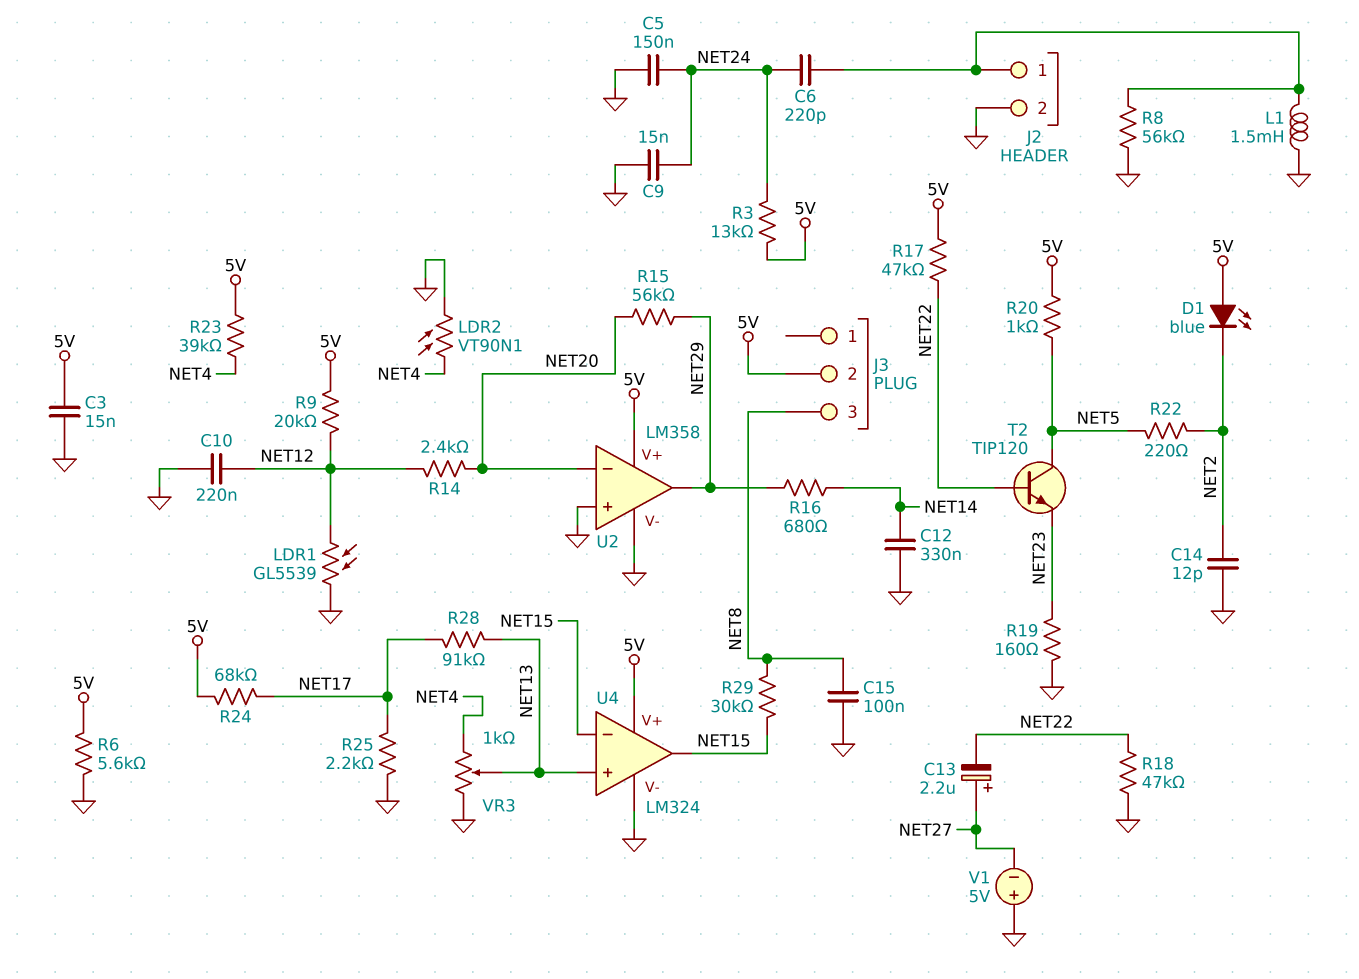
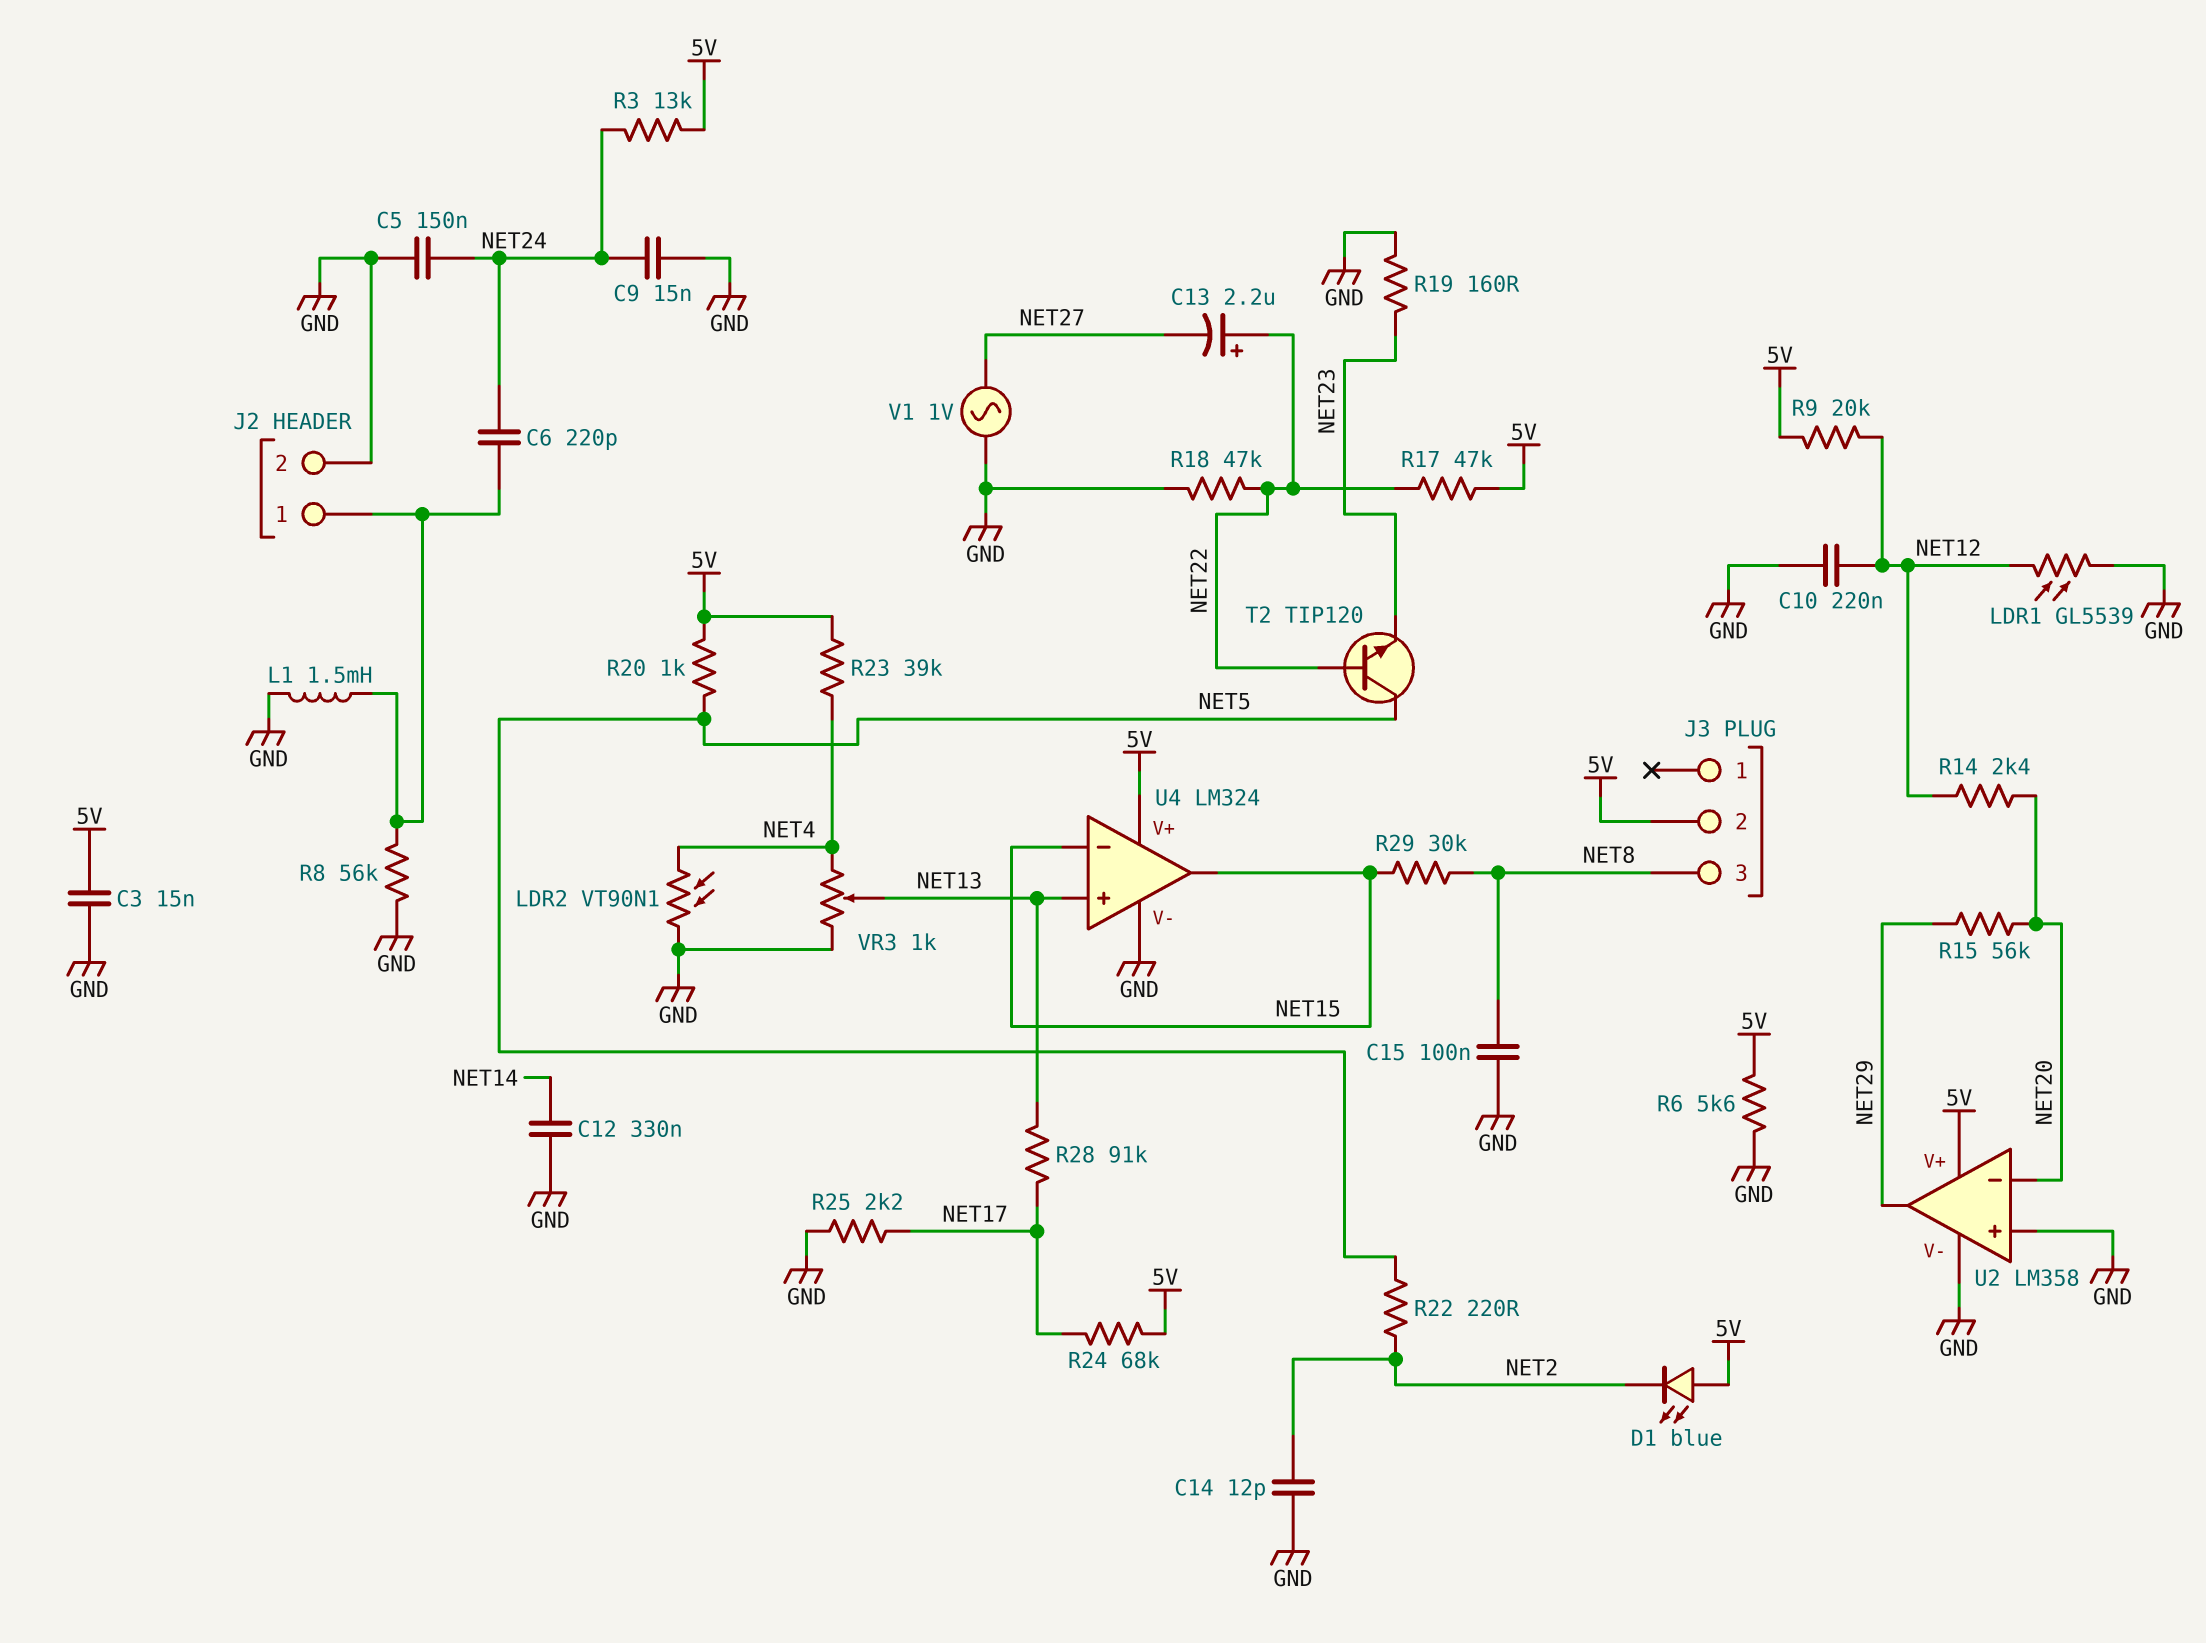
C13: 2.2uF (plus NET27, minus NET22) -> 2.2uF (plus NET22, minus NET27)
R16: 680 (NET14, NET29) -> none
V1: 5V (plus GND, minus NET27) -> AC 1V (GND, NET27)

